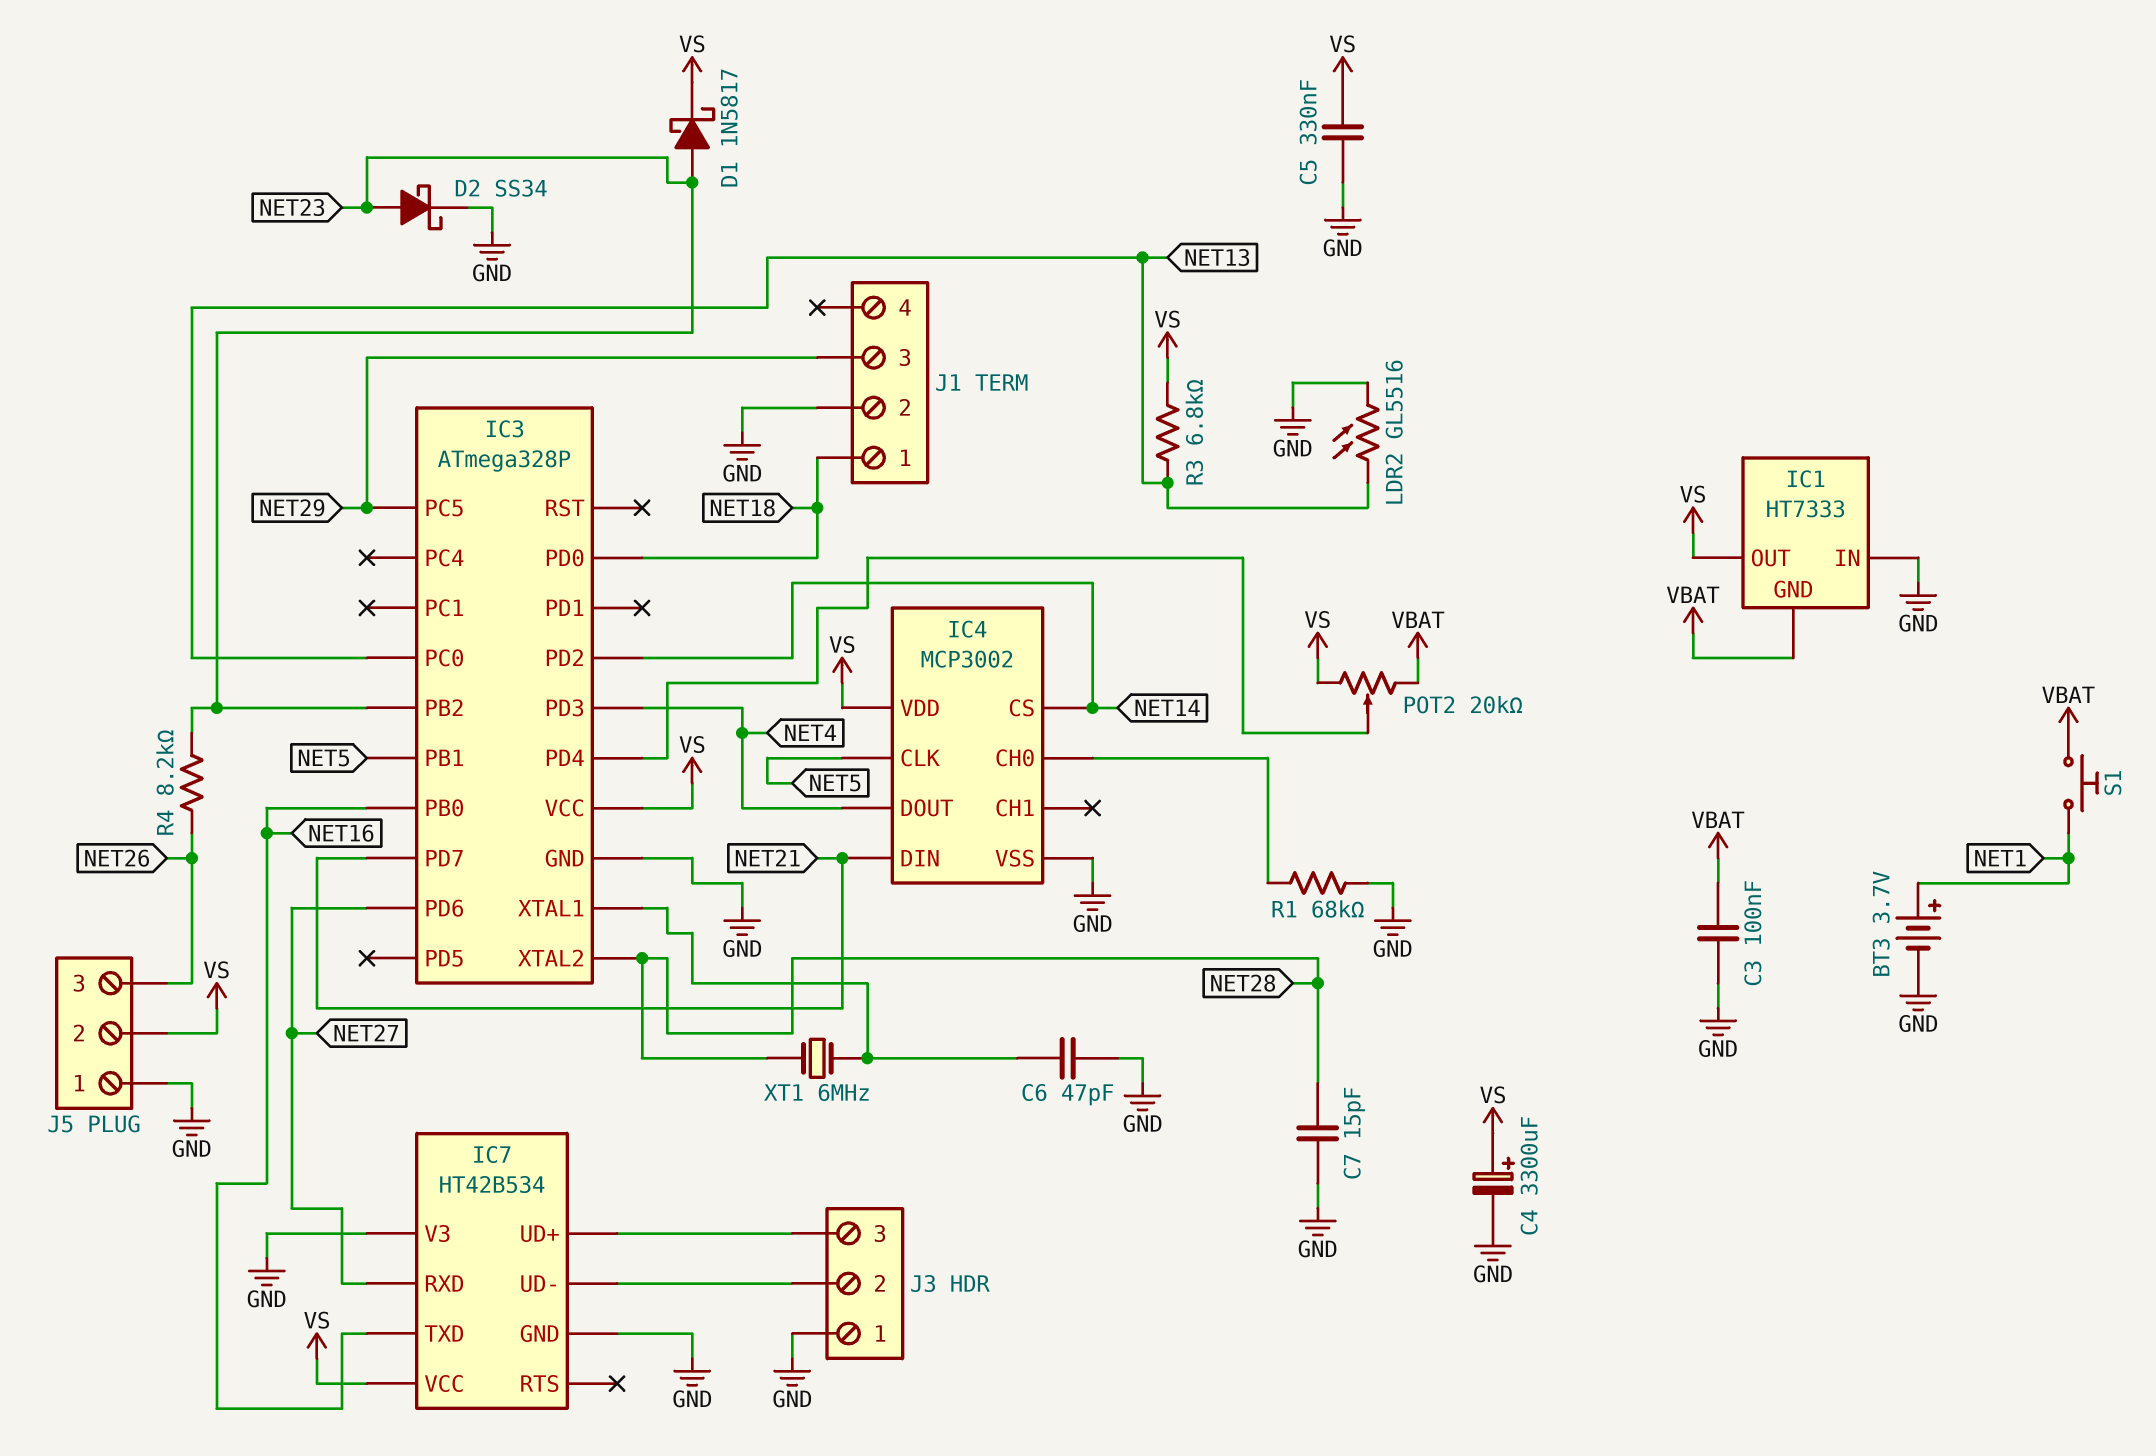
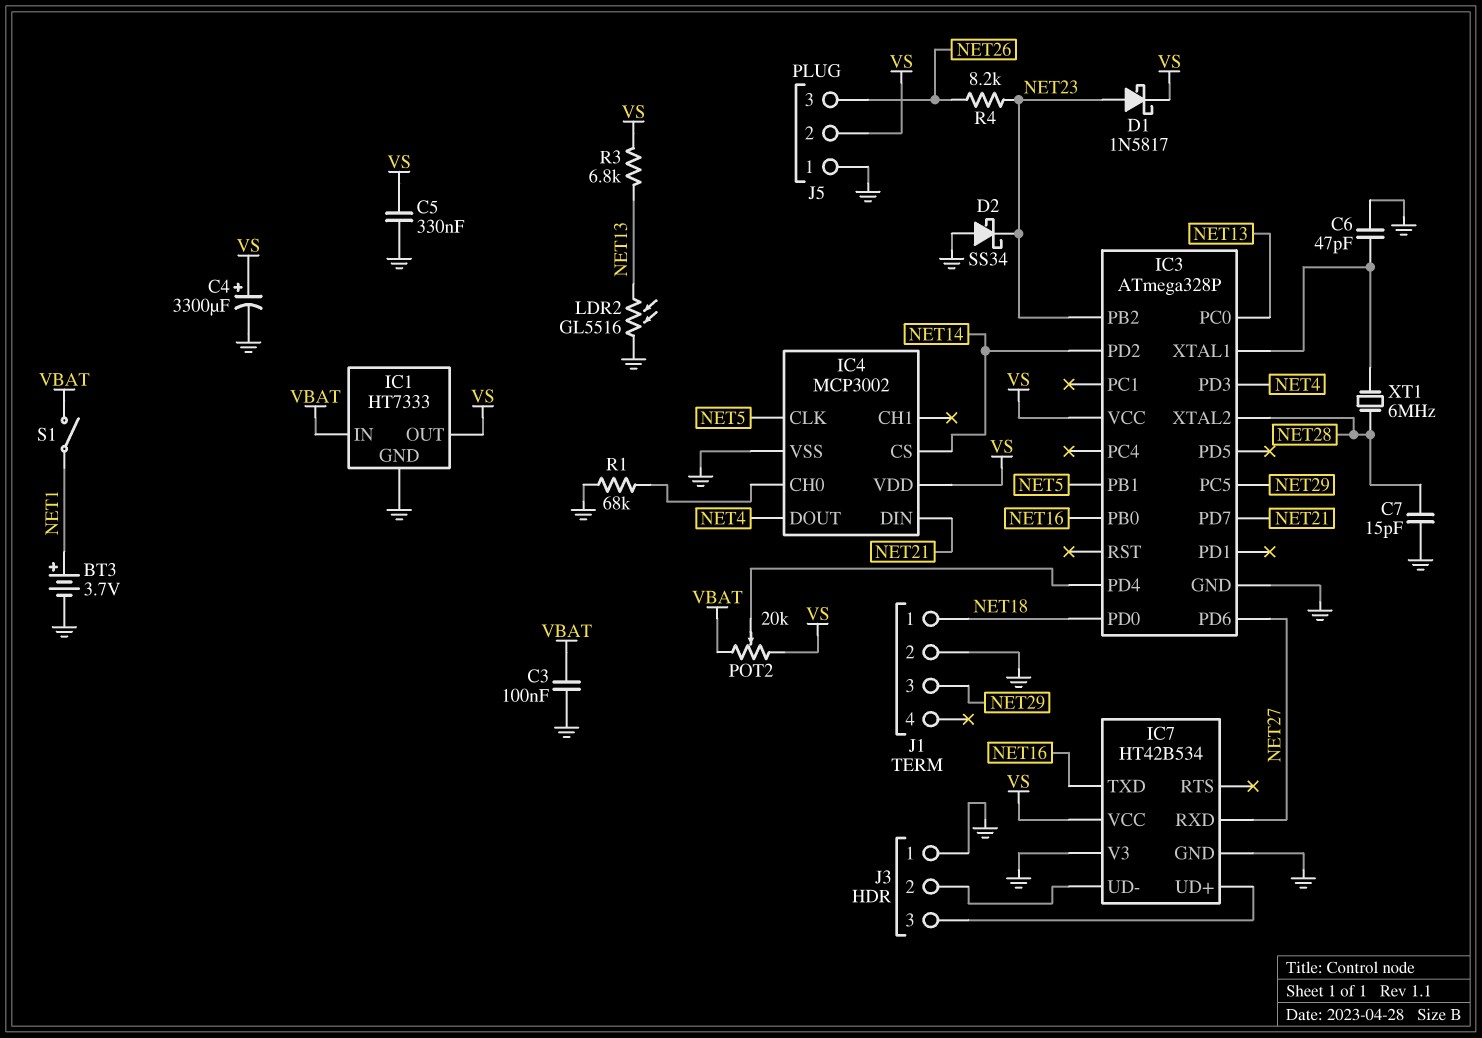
D2: schottky SS34 (A NET23, K GND) -> schottky SS34 (A GND, K NET23)
IC1 pin GND: VBAT -> GND
IC1 pin IN: GND -> VBAT
S1: button (NET1, VBAT) -> switch (NET1, VBAT)

